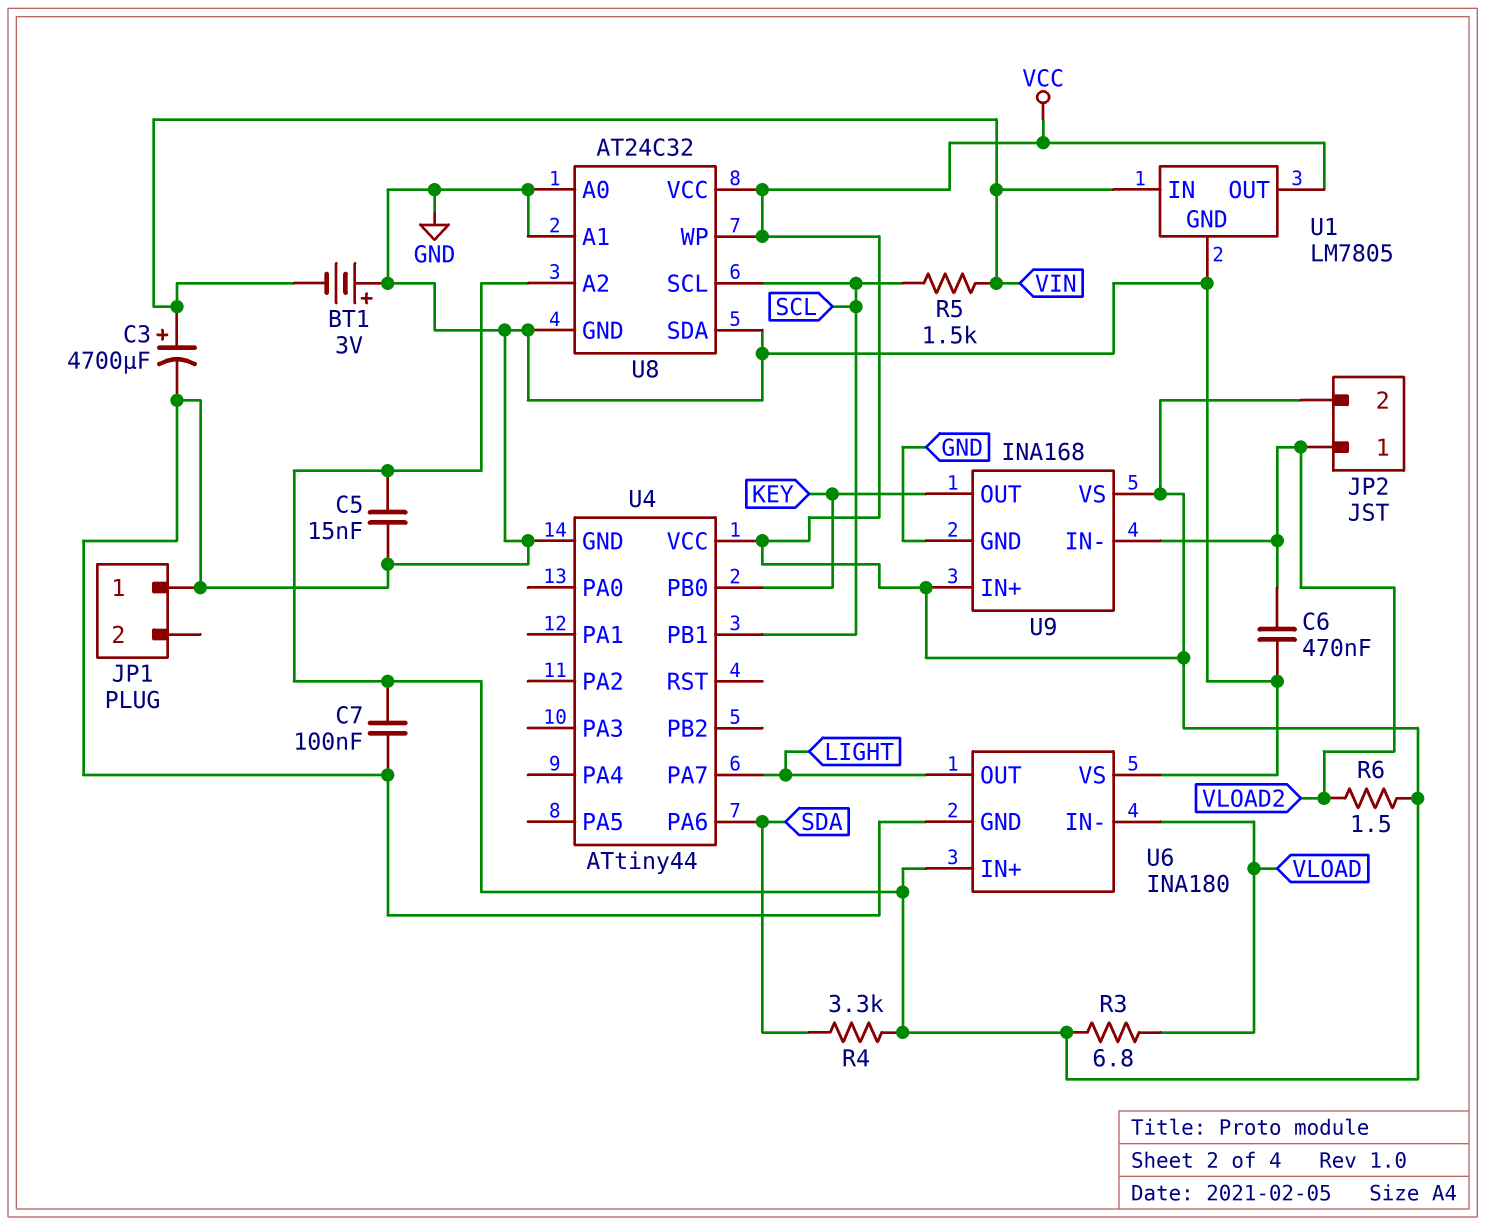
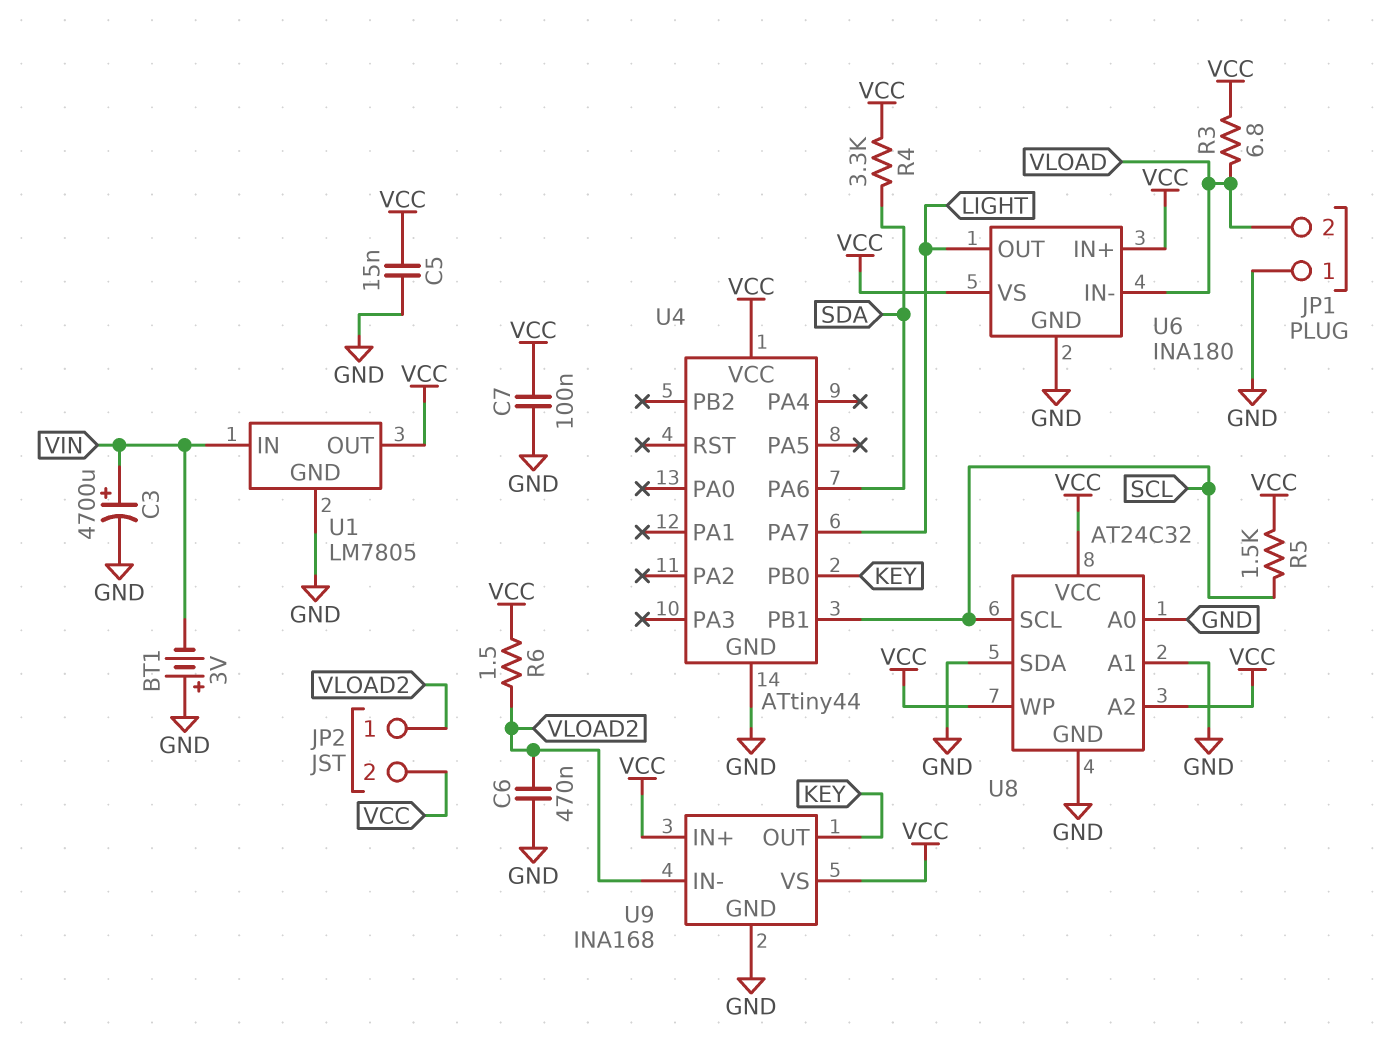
JP1 pin 2: none -> VLOAD
R5: 1.5k (SCL, VIN) -> 1.5k (SCL, VCC)
U6 pin VS: GND -> VCC

